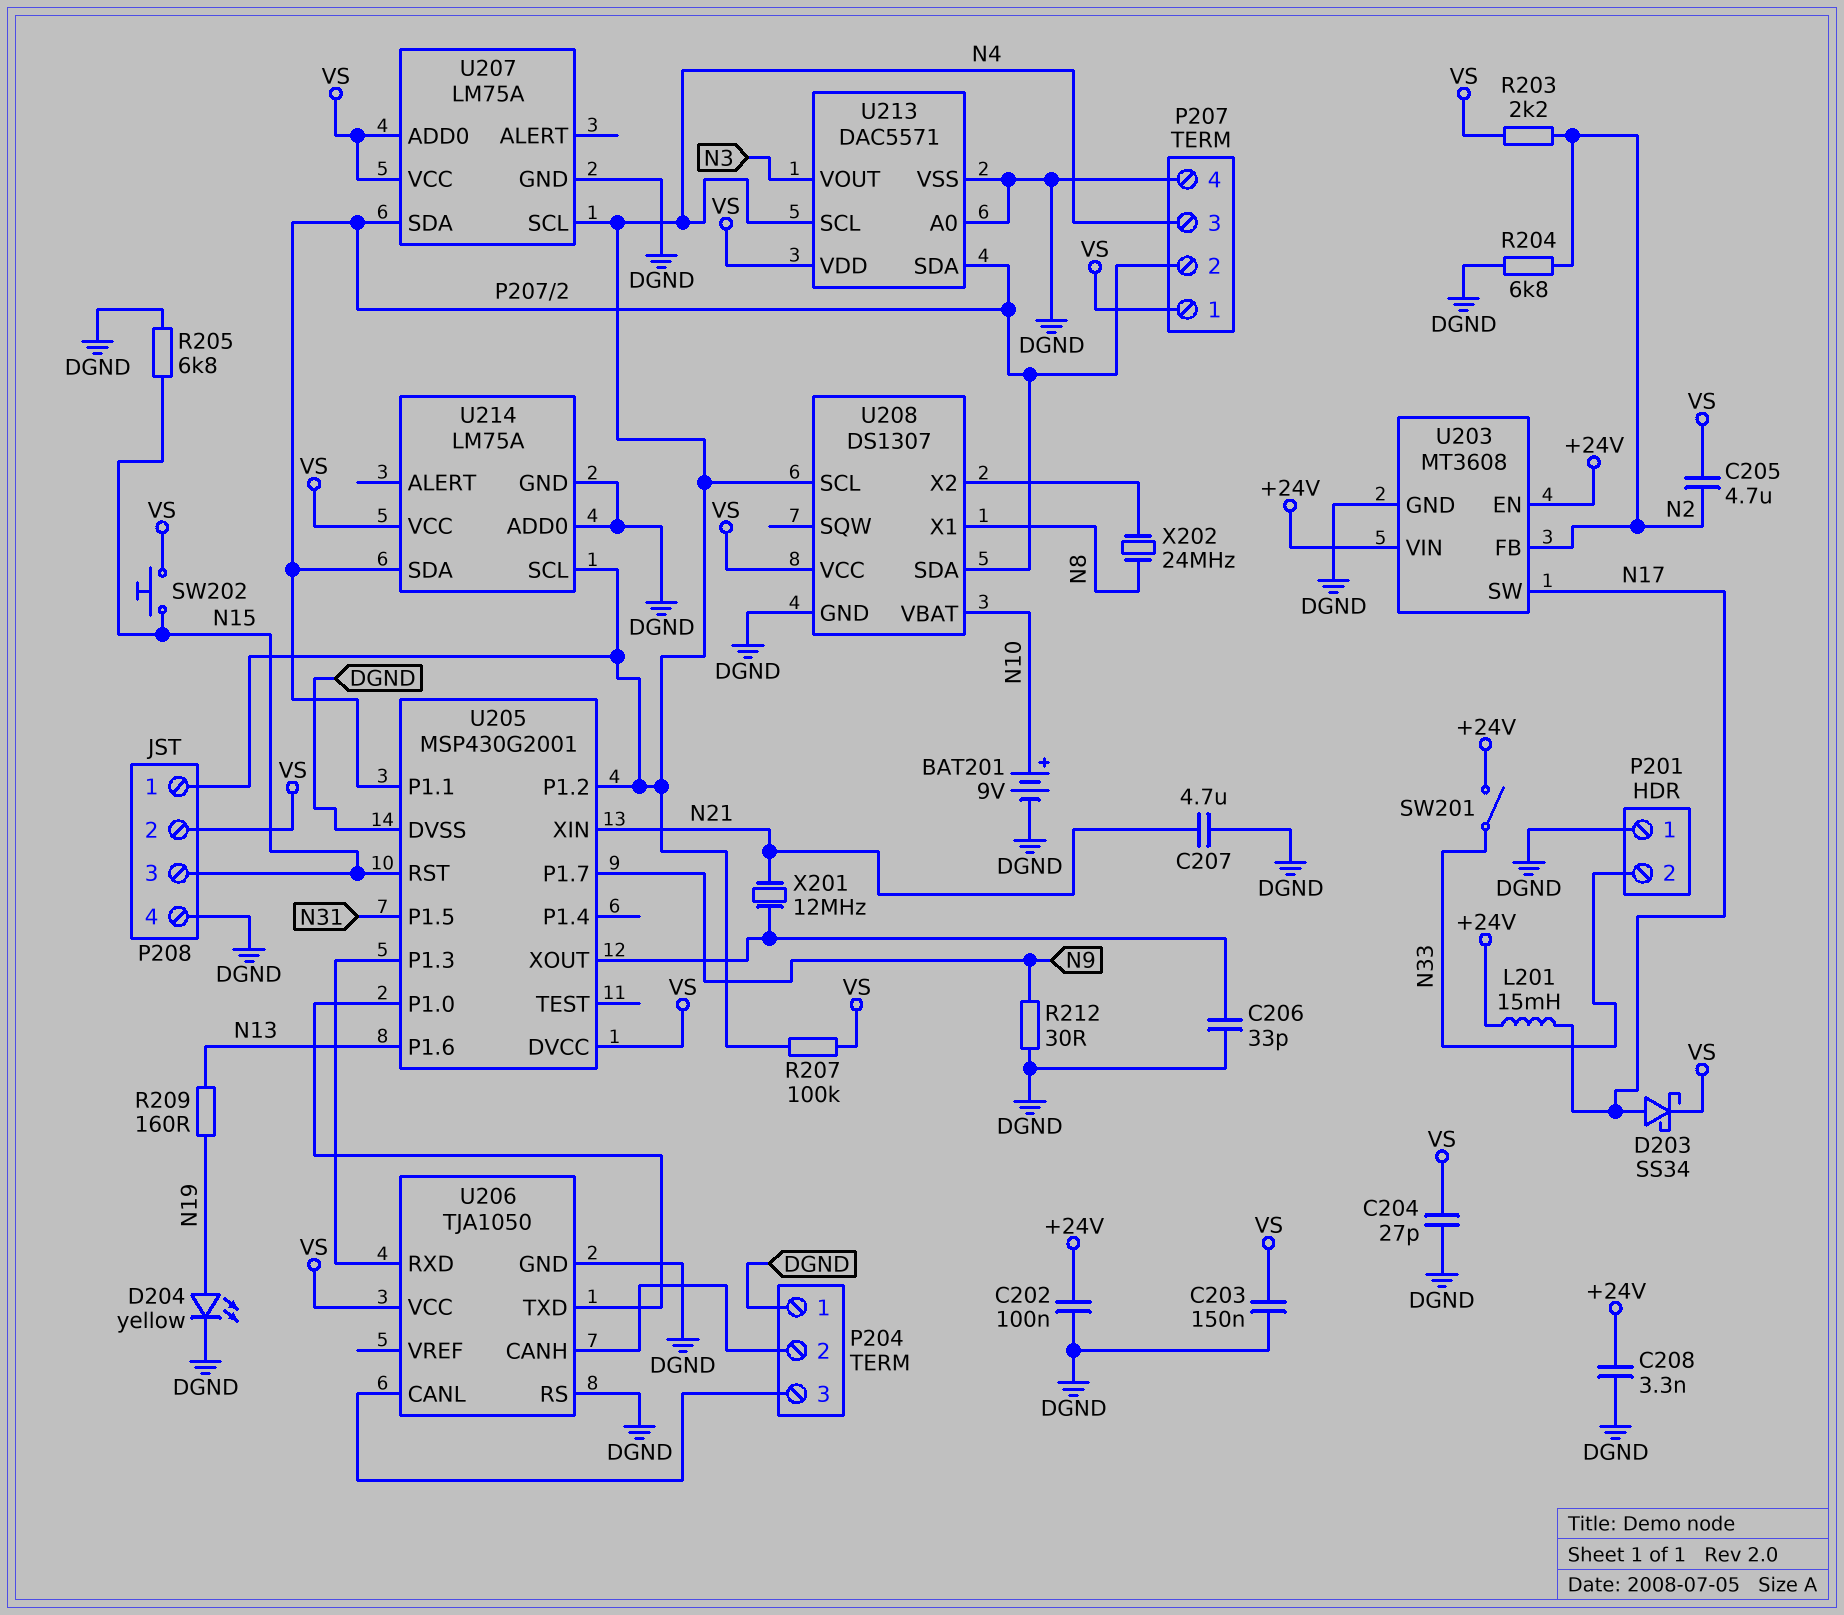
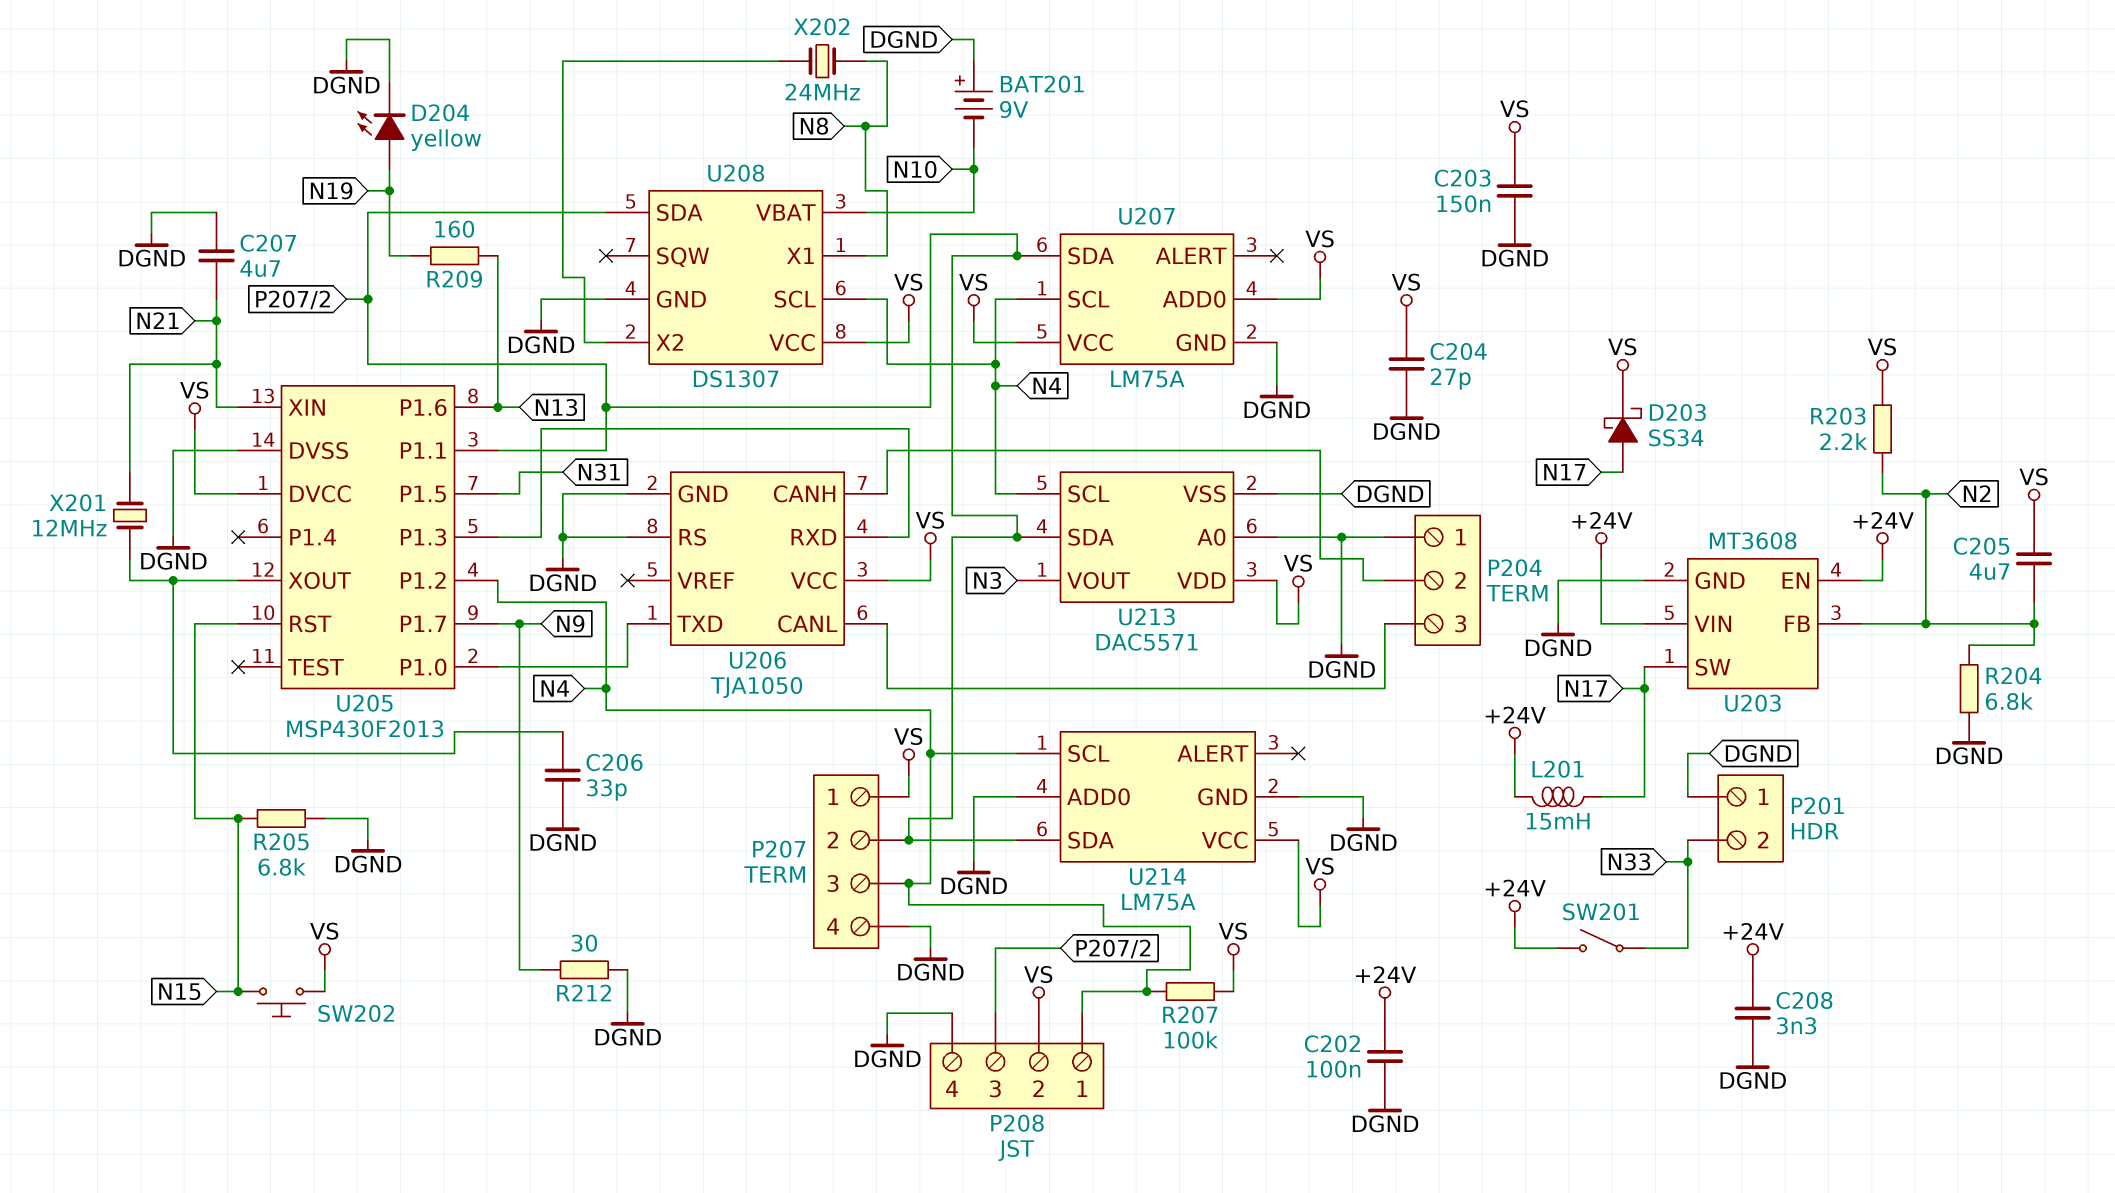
BAT201: 9V (plus N10, minus DGND) -> 9V (plus DGND, minus N10)
P208 pin 3: N15 -> P207/2
U205: MSP430G2001 -> MSP430F2013

